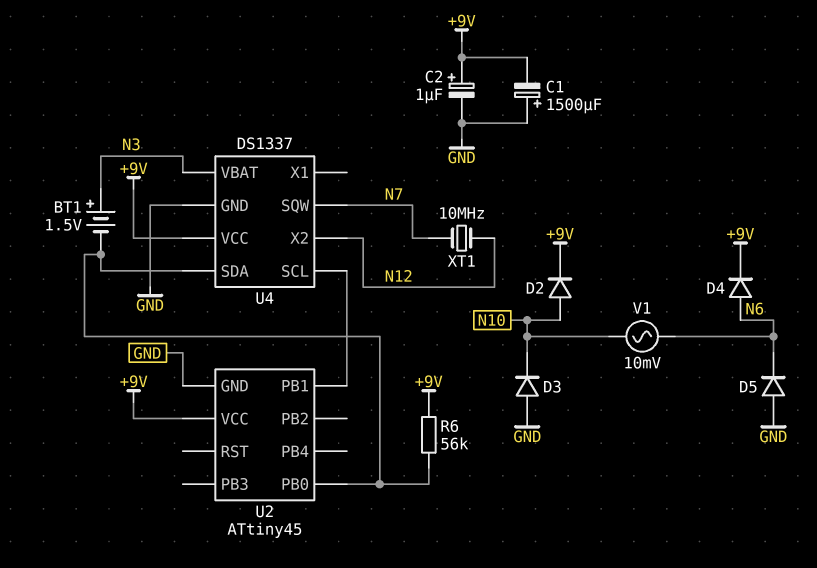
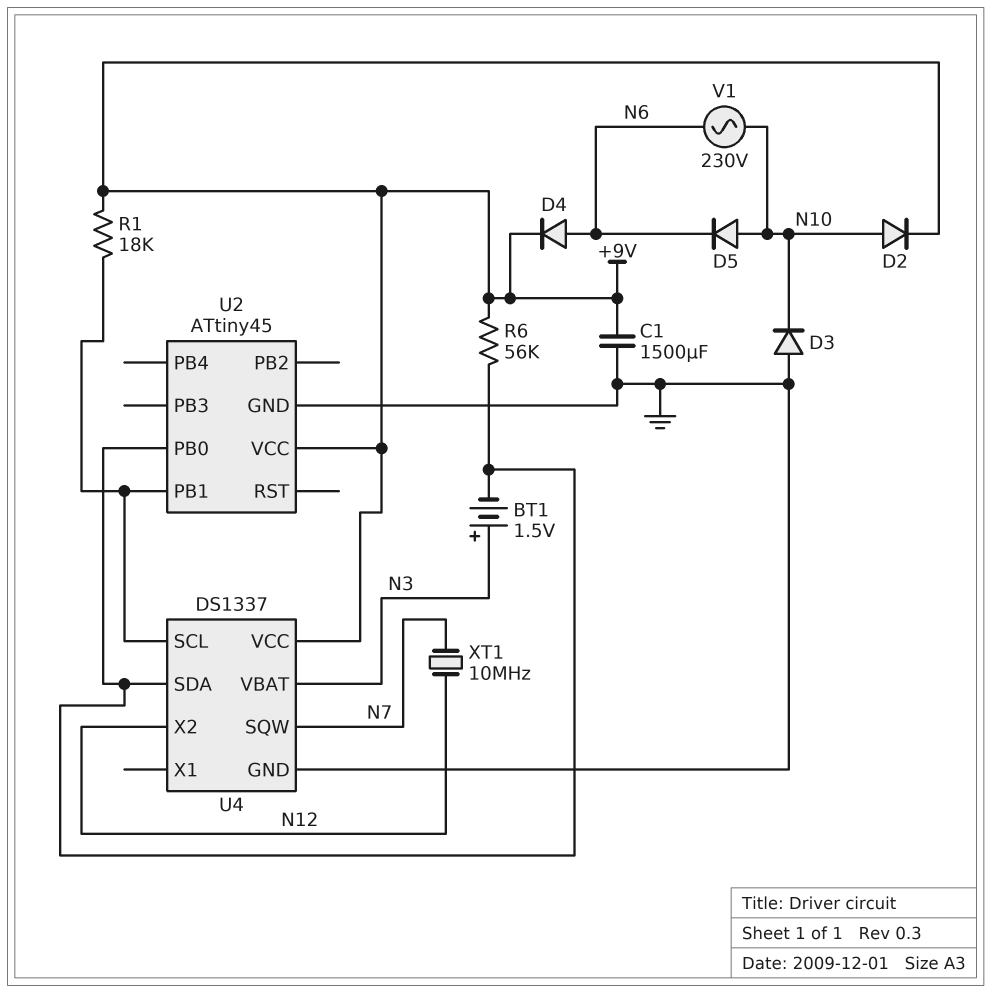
C1: 1500uF (plus GND, minus +9V) -> 1500uF (+9V, GND)
C2: 1uF (plus +9V, minus GND) -> none
D5: diode (A GND, K N6) -> diode (A N10, K N6)
R1: none -> 18k (+9V, U2/PB1)
V1: AC 10mV (N6, N10) -> AC 230V (N6, N10)

